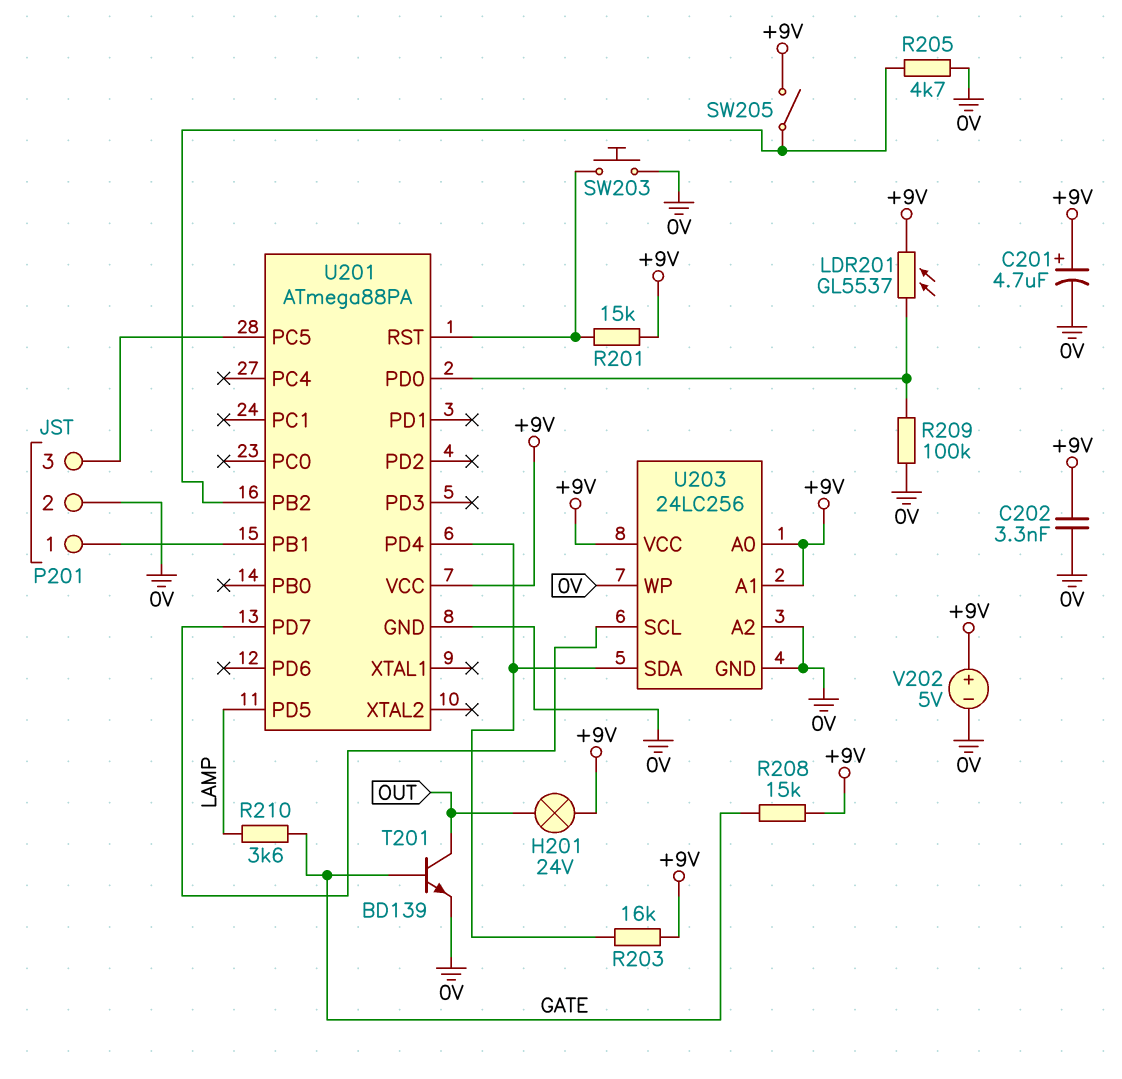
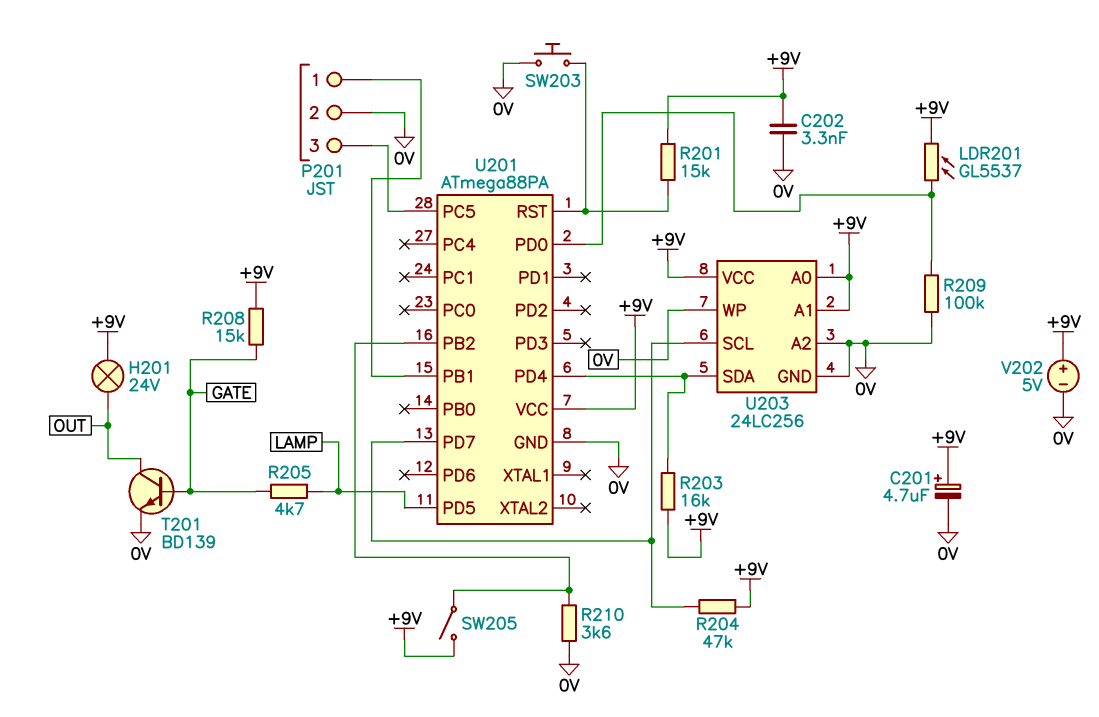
R204: none -> 47k (+9V, U201/PD7)
R205: 4.7k (0V, U201/PB2) -> 4.7k (GATE, LAMP)
R210: 3.6k (GATE, LAMP) -> 3.6k (0V, U201/PB2)

